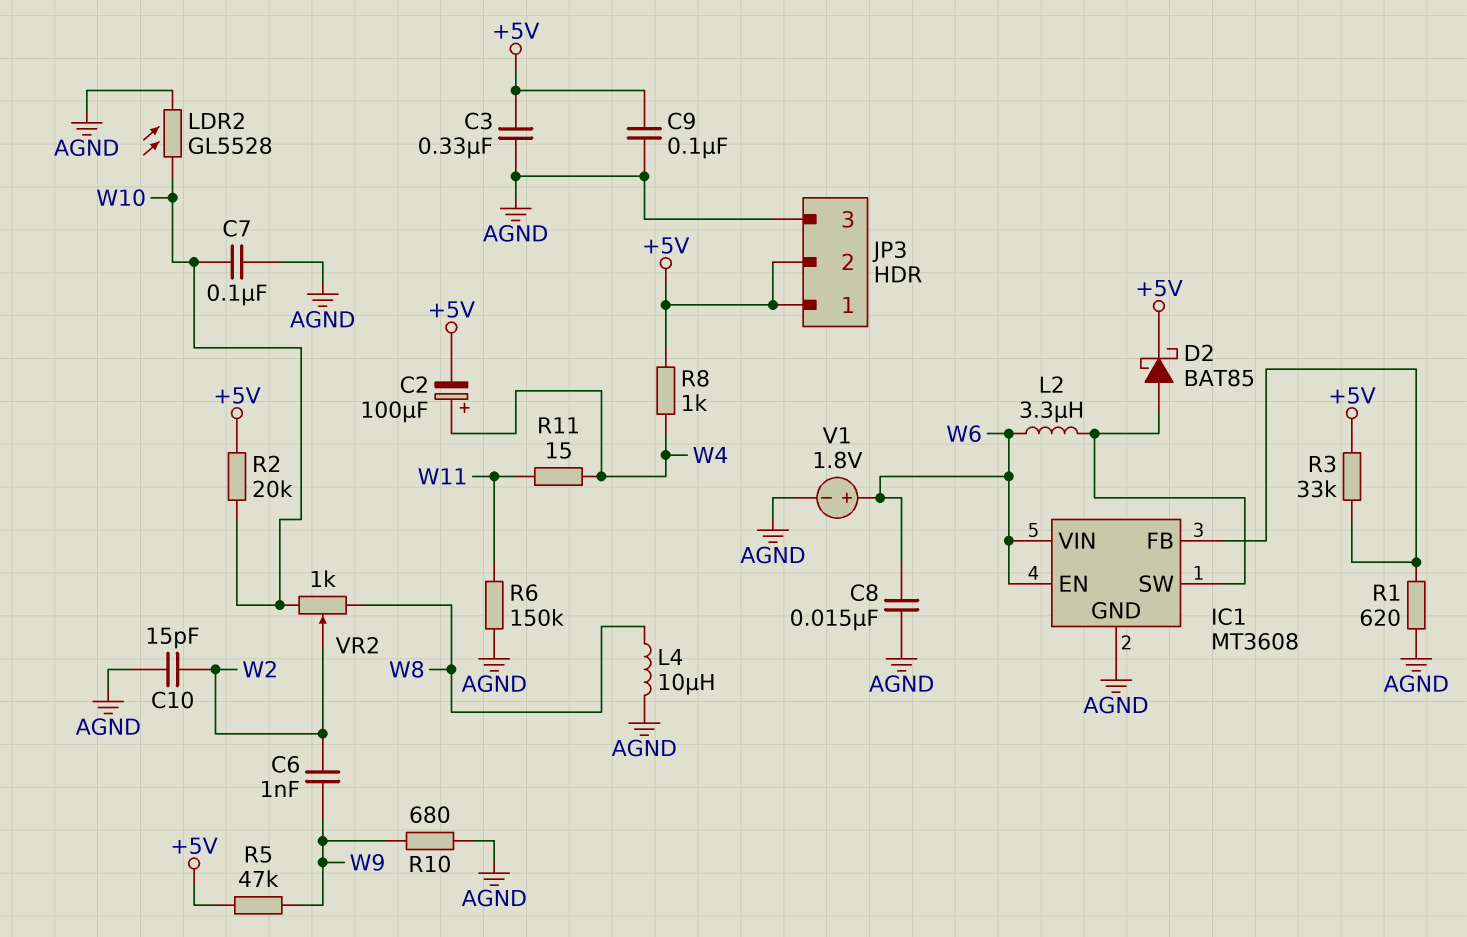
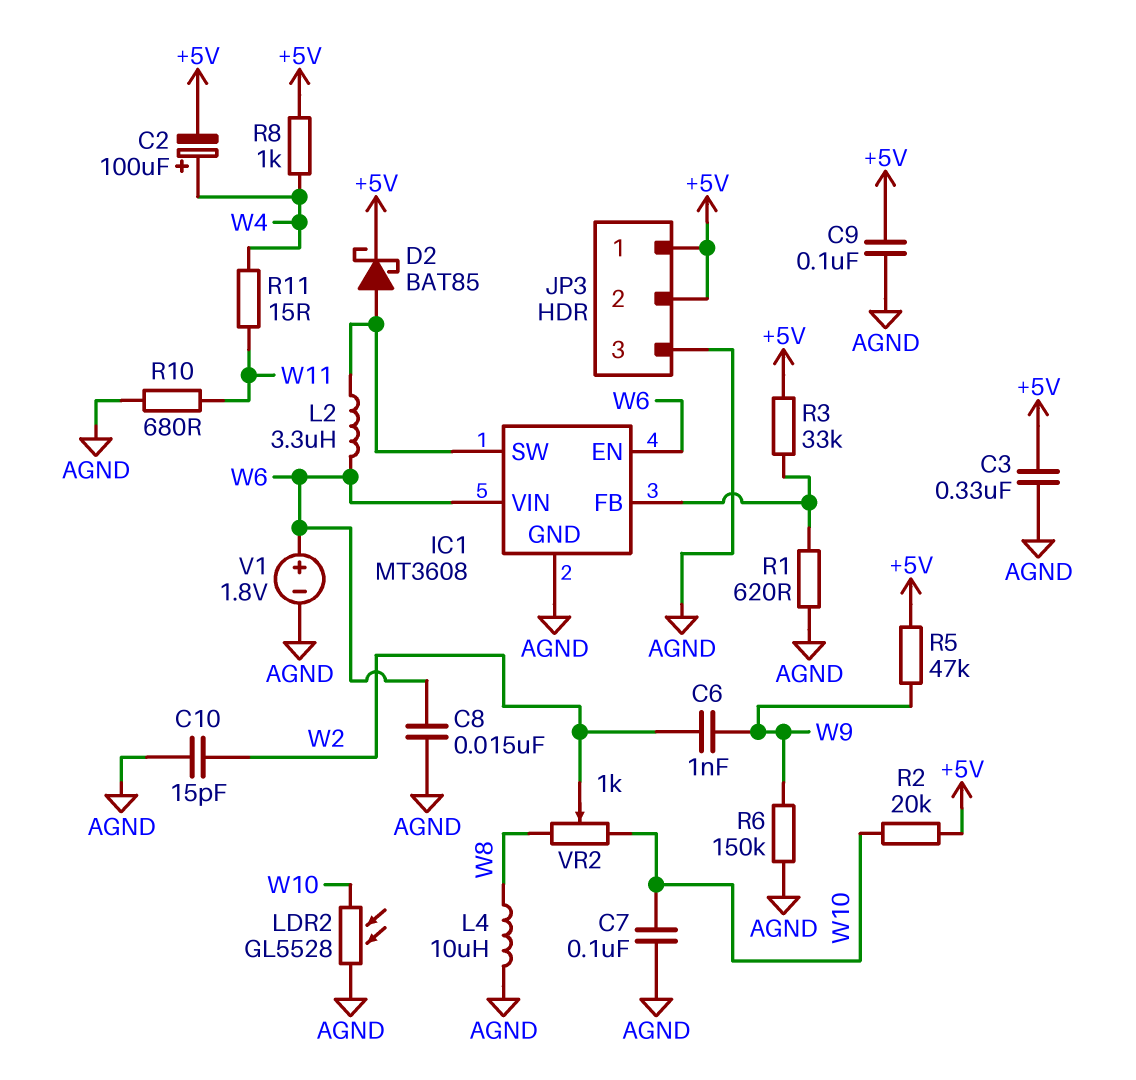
R6: 150k (AGND, W11) -> 150k (AGND, W9)
R10: 680 (AGND, W9) -> 680 (AGND, W11)

